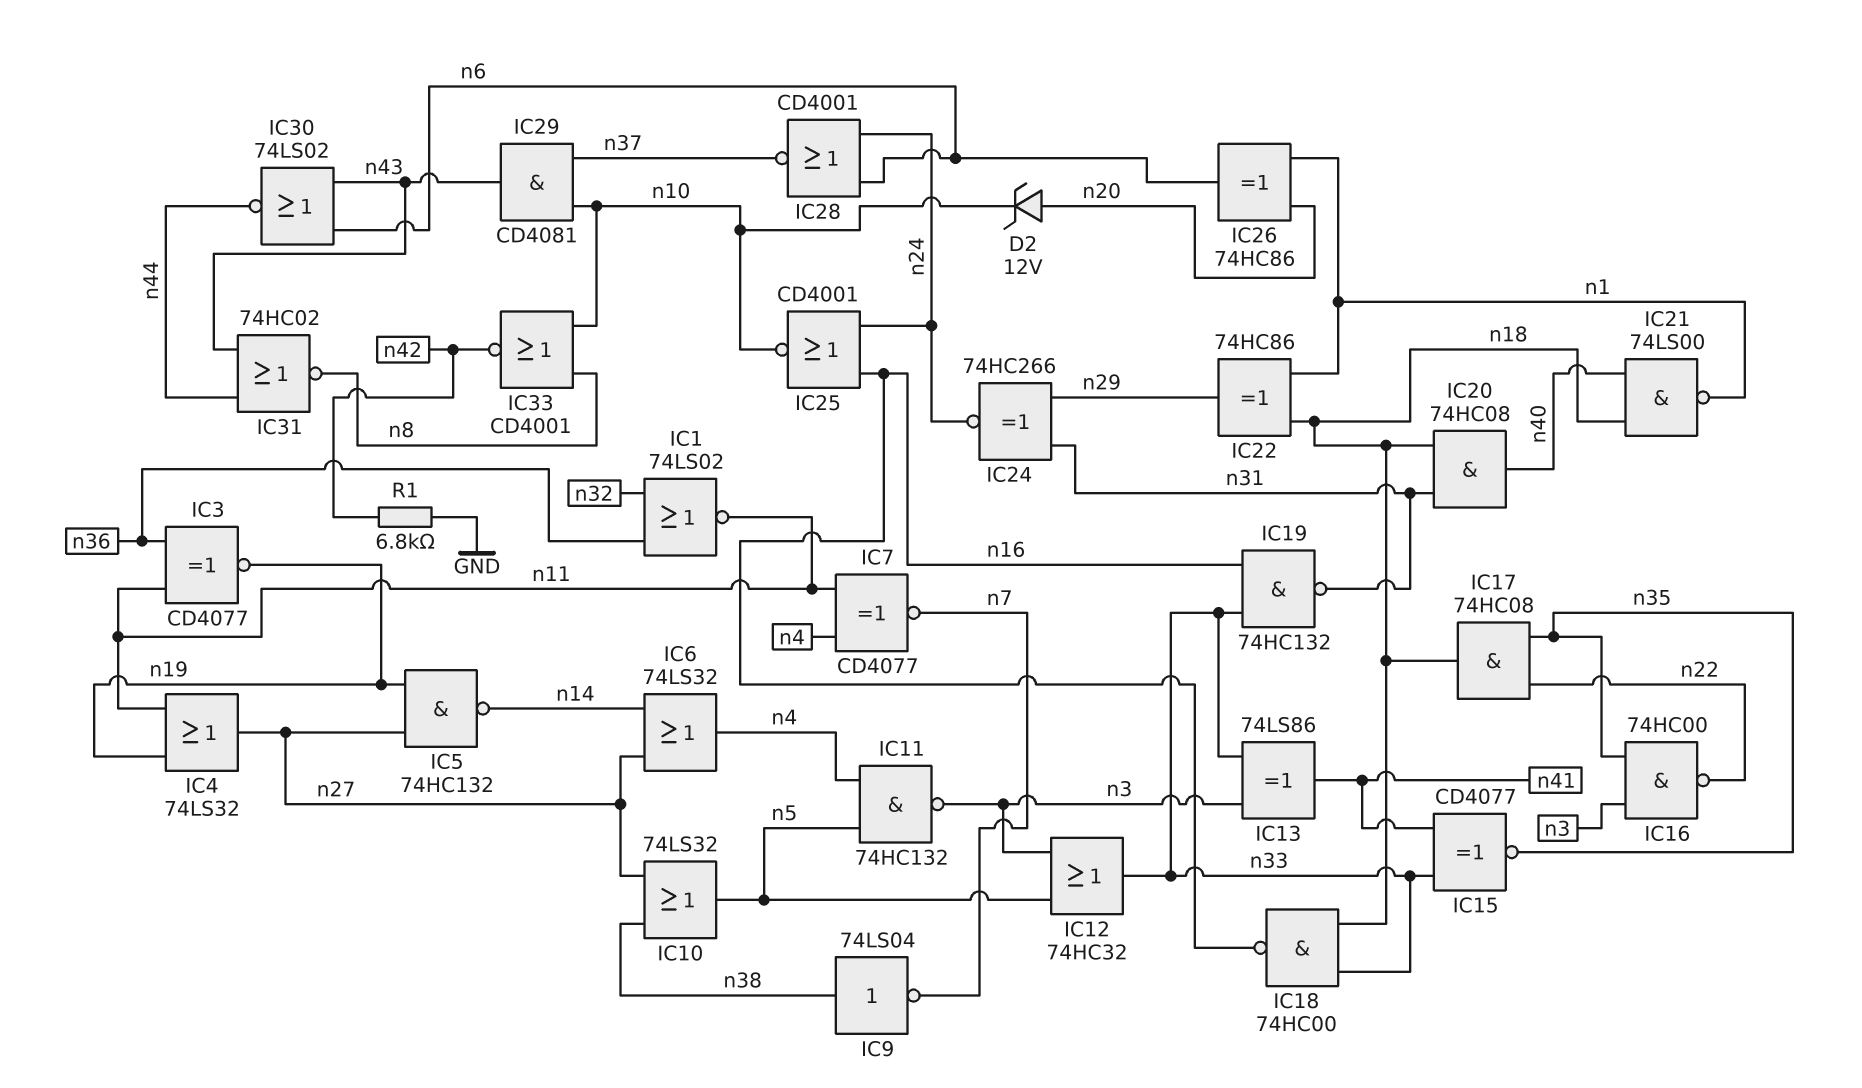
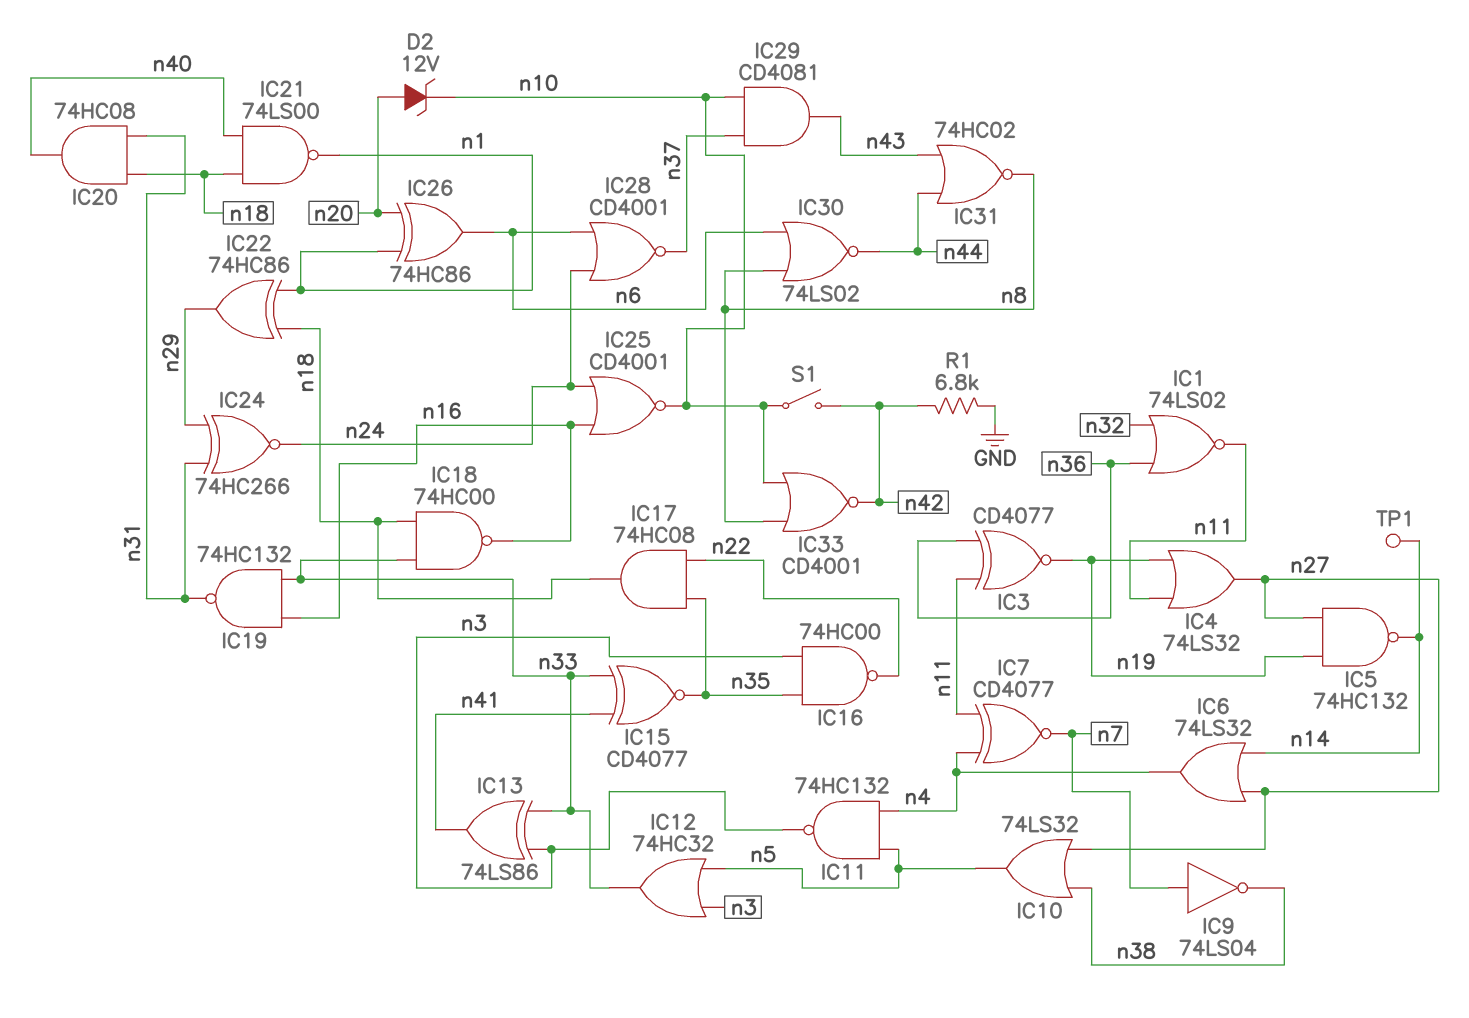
IC9: NOT 74LS04 (in n38, out n7) -> NOT 74LS04 (in n7, out n38)
IC30: NOR 74LS02 (in n6, in n43, out n44) -> NOR 74LS02 (in n6, in n8, out n44)
S1: none -> switch (n10, n42)
TP1: none -> test point (n14)

